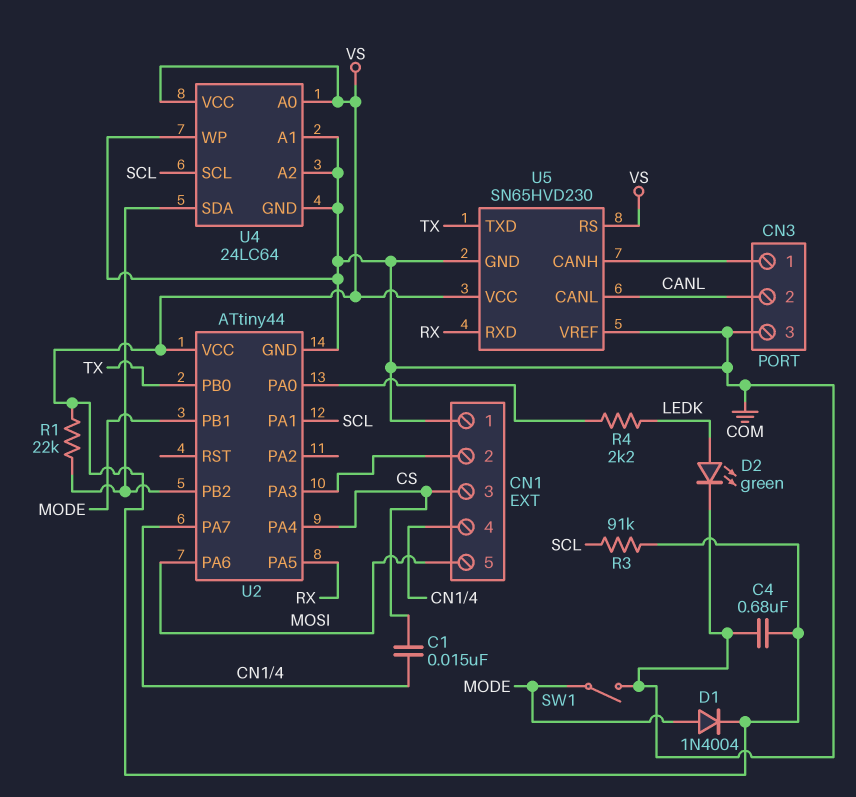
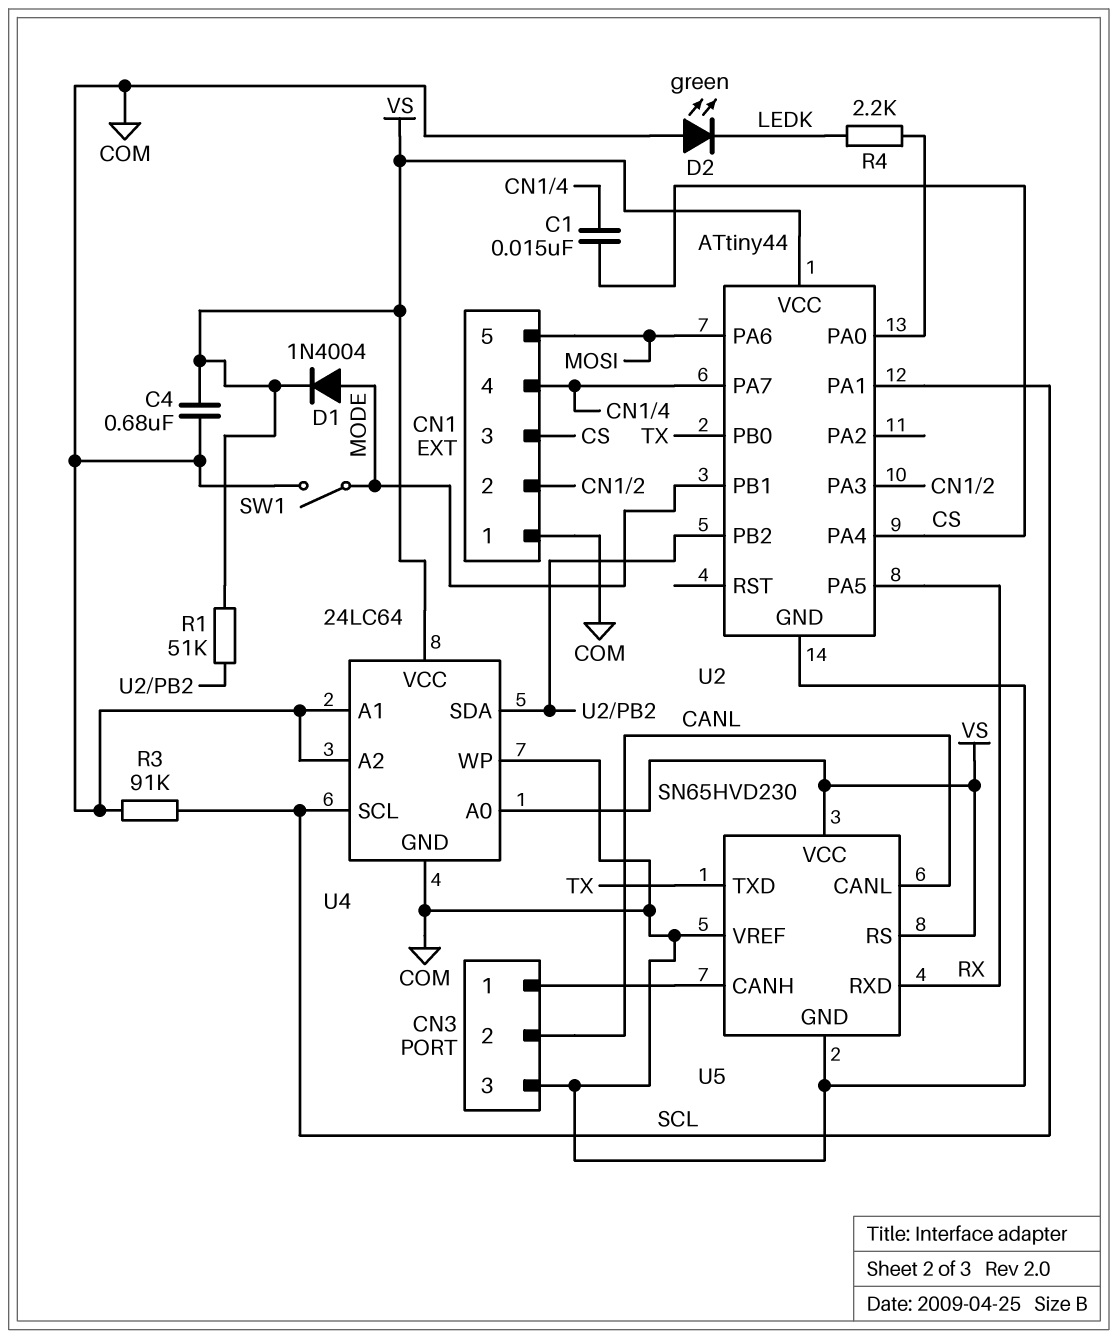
D2: LED green (A LEDK, K COM) -> LED green (A COM, K LEDK)
R1: 22k (U2/PB2, VS) -> 51k (U2/PB2, VS)
R3: 91k (SCL, VS) -> 91k (COM, SCL)

